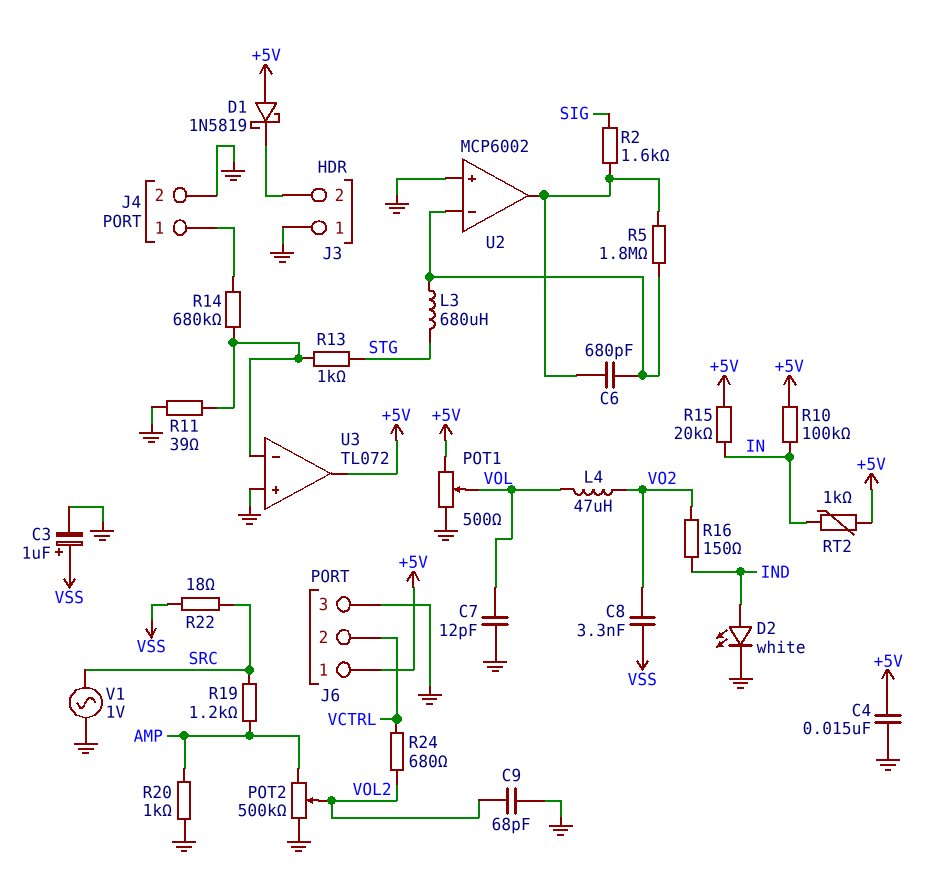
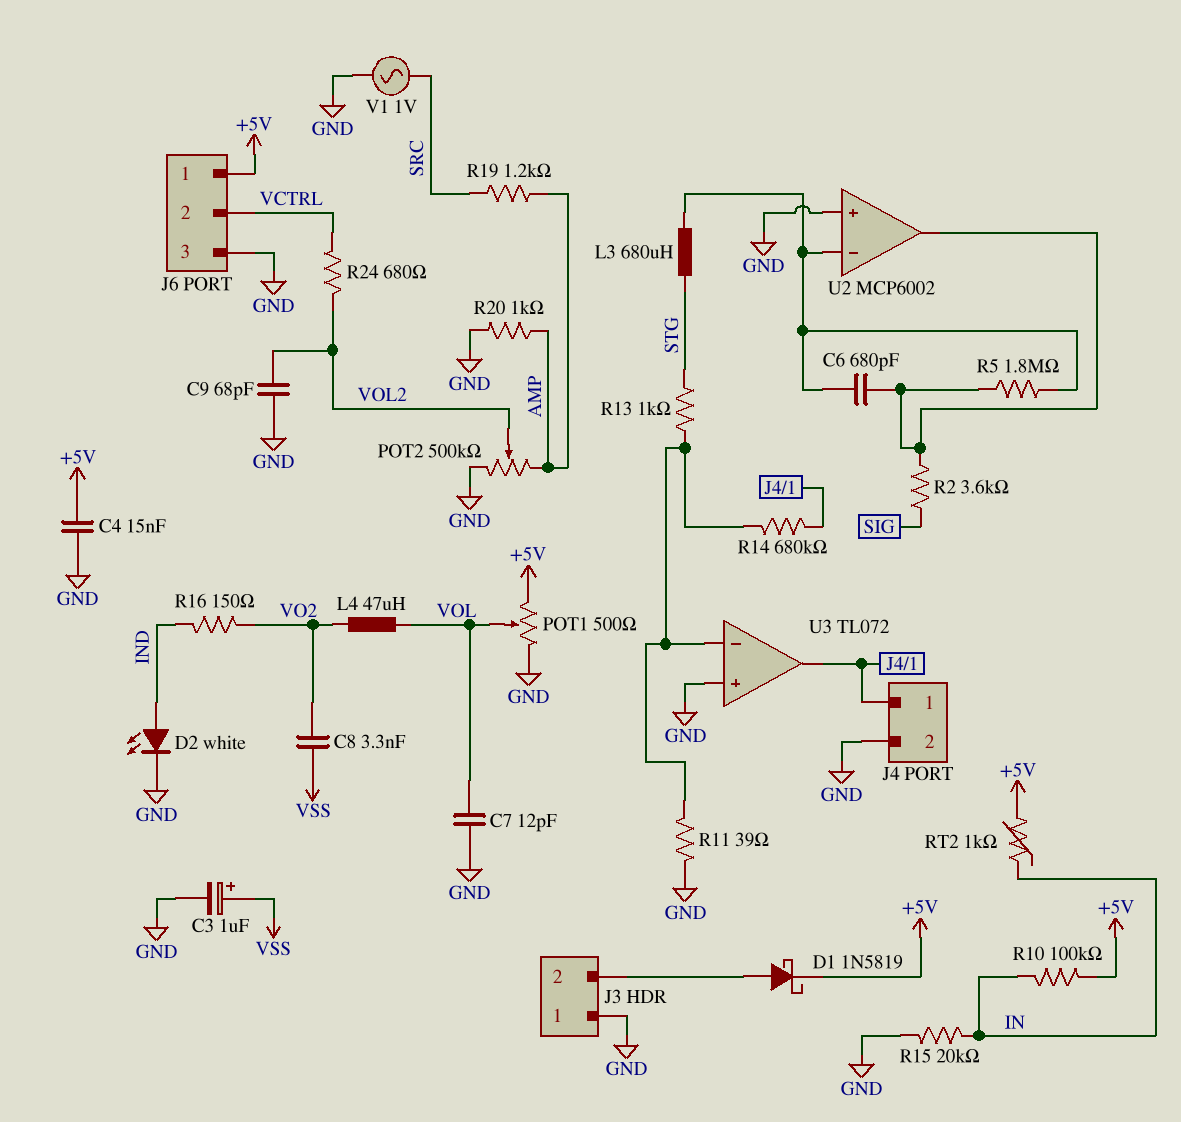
D1: schottky 1N5819 (A +5V, K J3/2) -> schottky 1N5819 (A J3/2, K +5V)
R2: 1.6k (SIG, U2/out) -> 3.6k (SIG, U2/out)
R15: 20k (+5V, IN) -> 20k (GND, IN)
R22: 18 (SRC, VSS) -> none
U3 pin out: +5V -> J4/1

